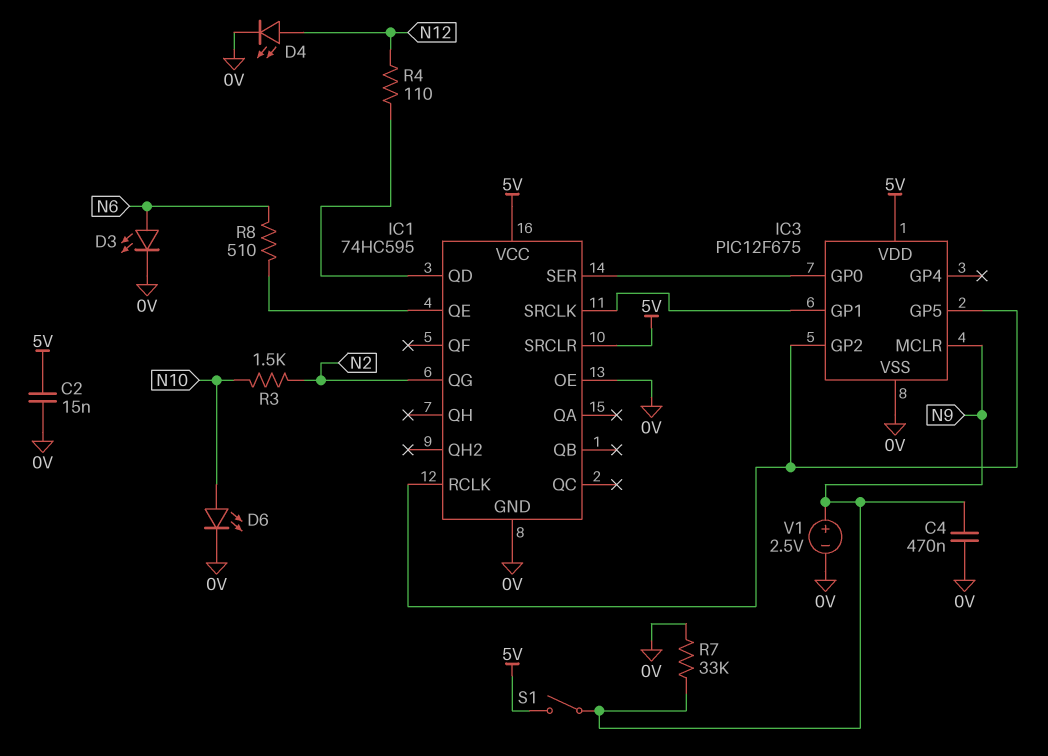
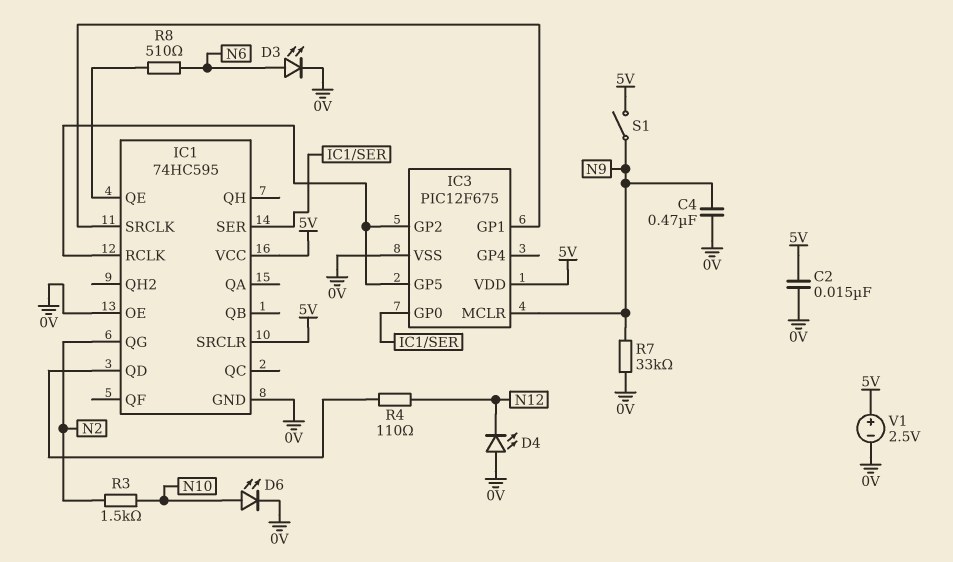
D4: LED (A N12, K 0V) -> LED (A 0V, K N12)
V1: 2.5V (plus N9, minus 0V) -> 2.5V (plus 5V, minus 0V)

